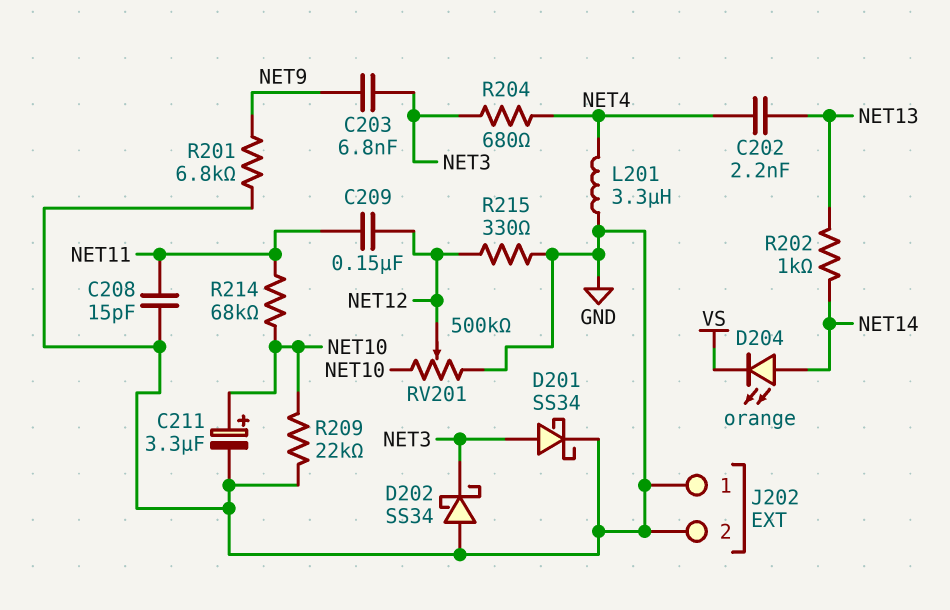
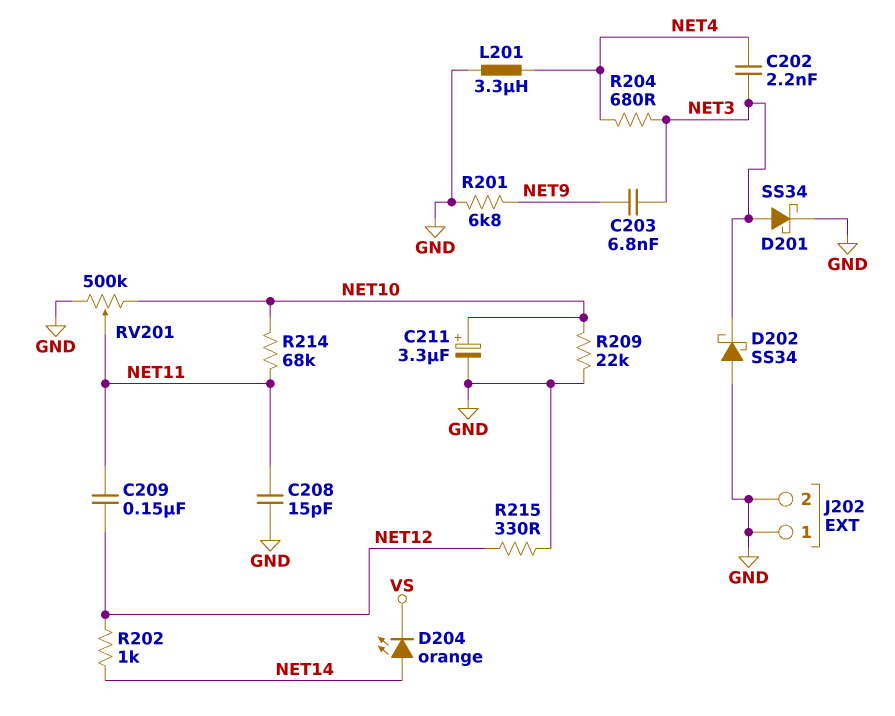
C202: 2.2nF (NET4, NET13) -> 2.2nF (NET3, NET4)
R202: 1k (NET13, NET14) -> 1k (NET12, NET14)
RV201: 500k (GND, NET10, wiper NET12) -> 500k (GND, NET10, wiper NET11)

